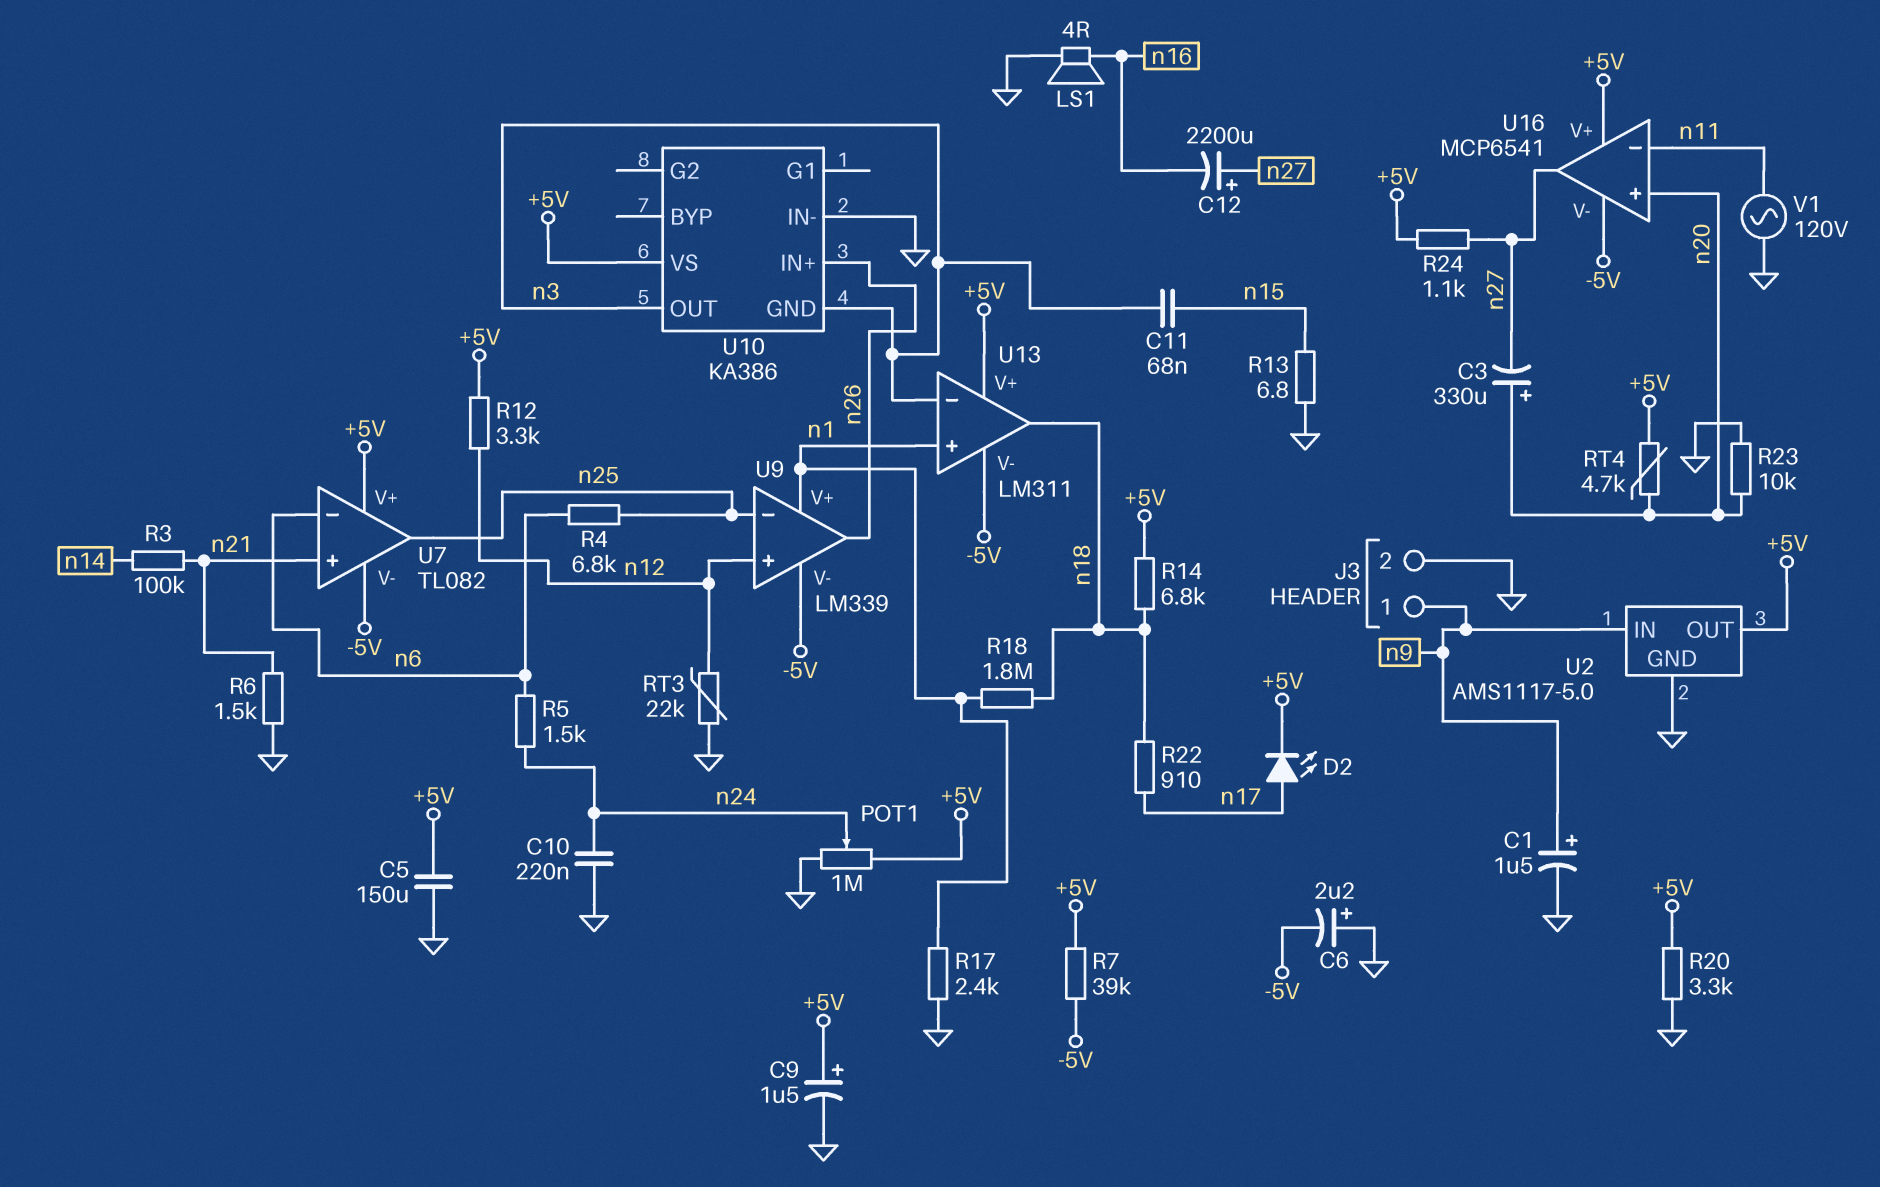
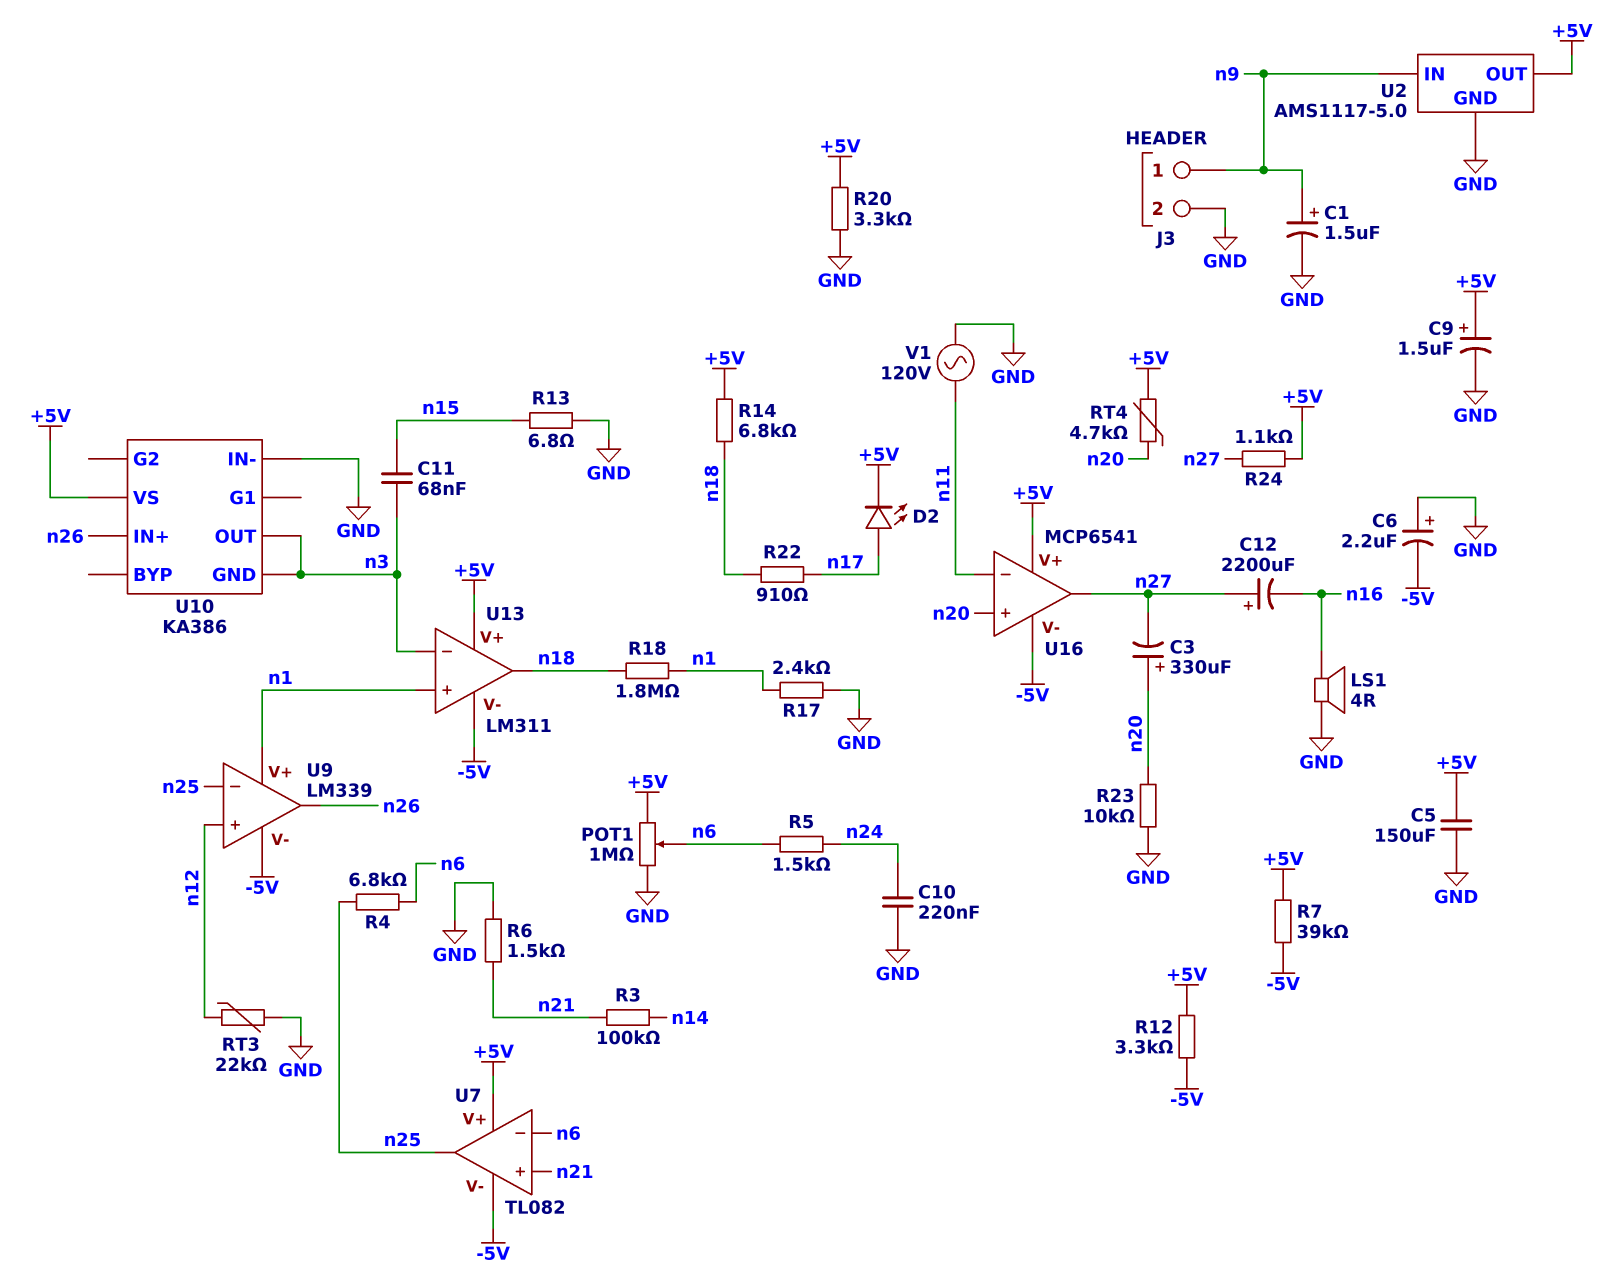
POT1: 1M (+5V, GND, wiper n24) -> 1M (+5V, GND, wiper n6)
R12: 3.3k (+5V, n12) -> 3.3k (+5V, -5V)

